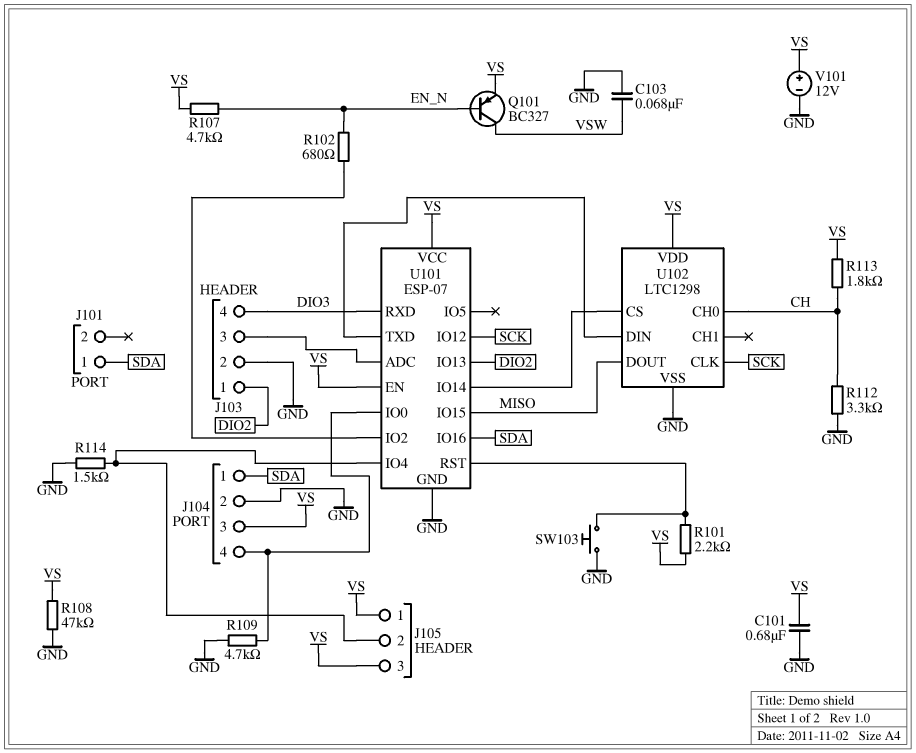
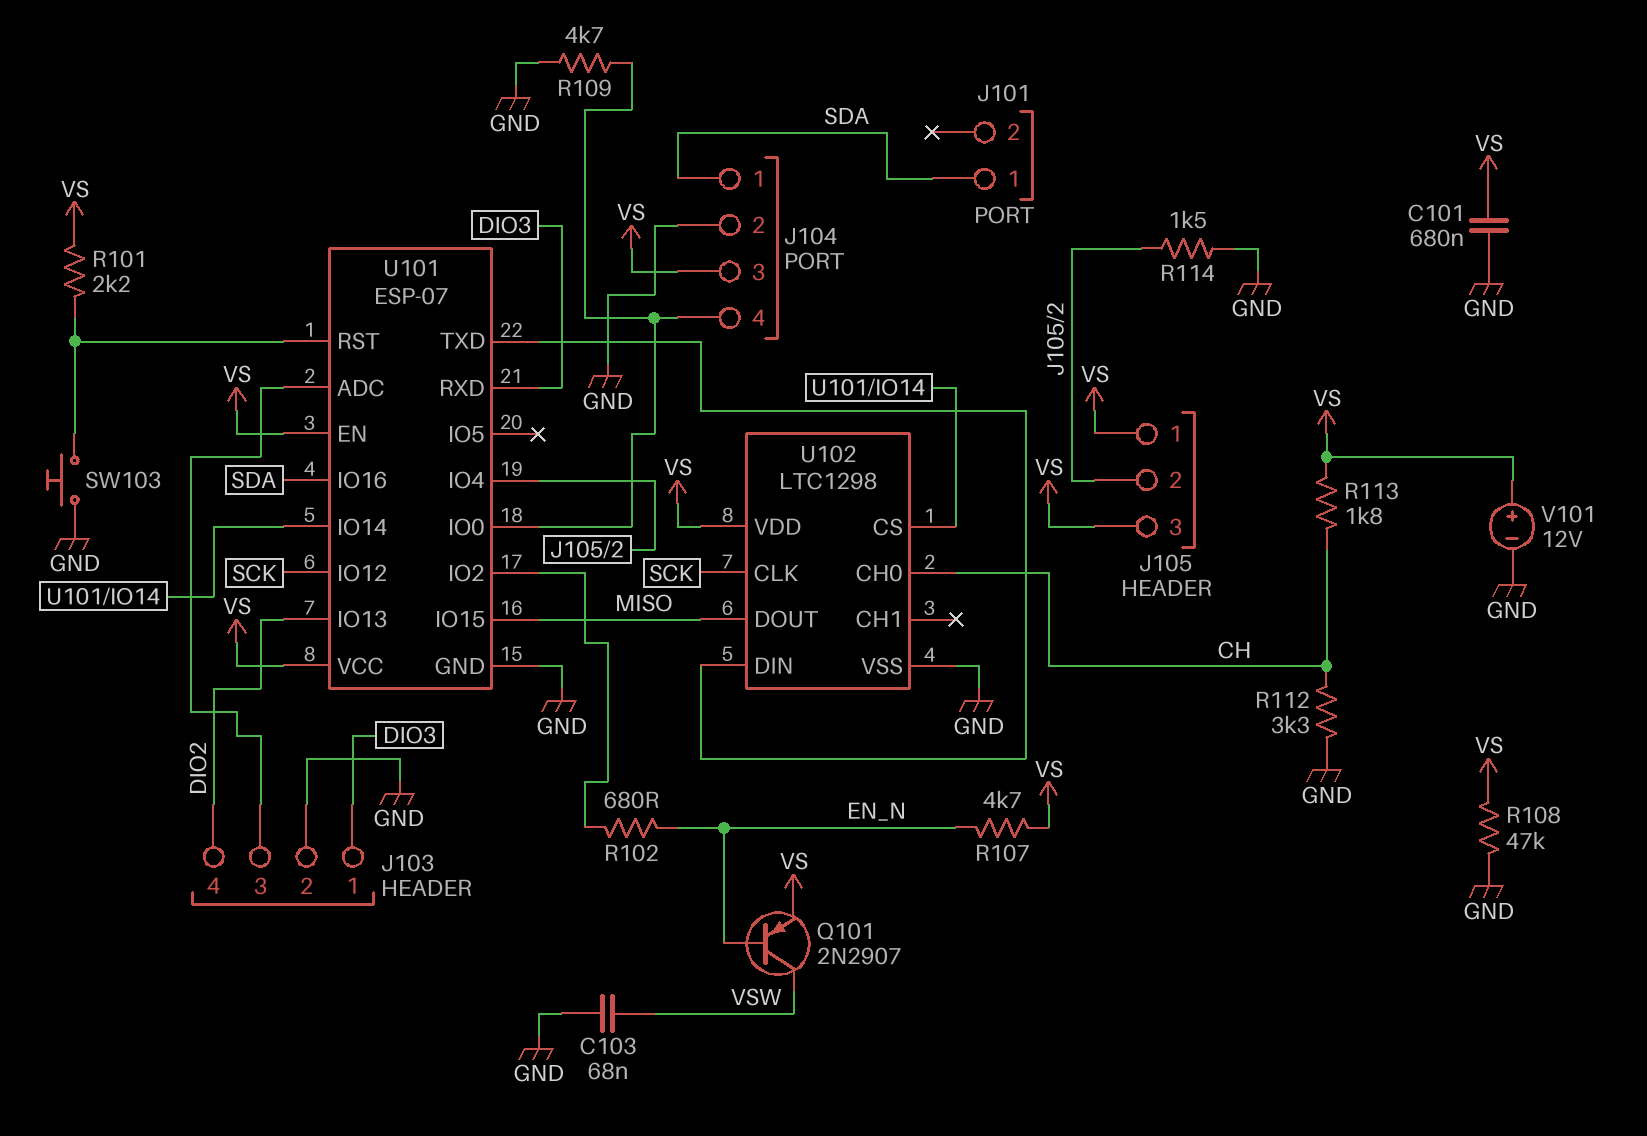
J103 pin 1: DIO2 -> DIO3
J103 pin 4: DIO3 -> DIO2
Q101: PNP BC327 (B EN_N, C VSW, E VS) -> PNP 2N2907 (B EN_N, C VSW, E VS)

